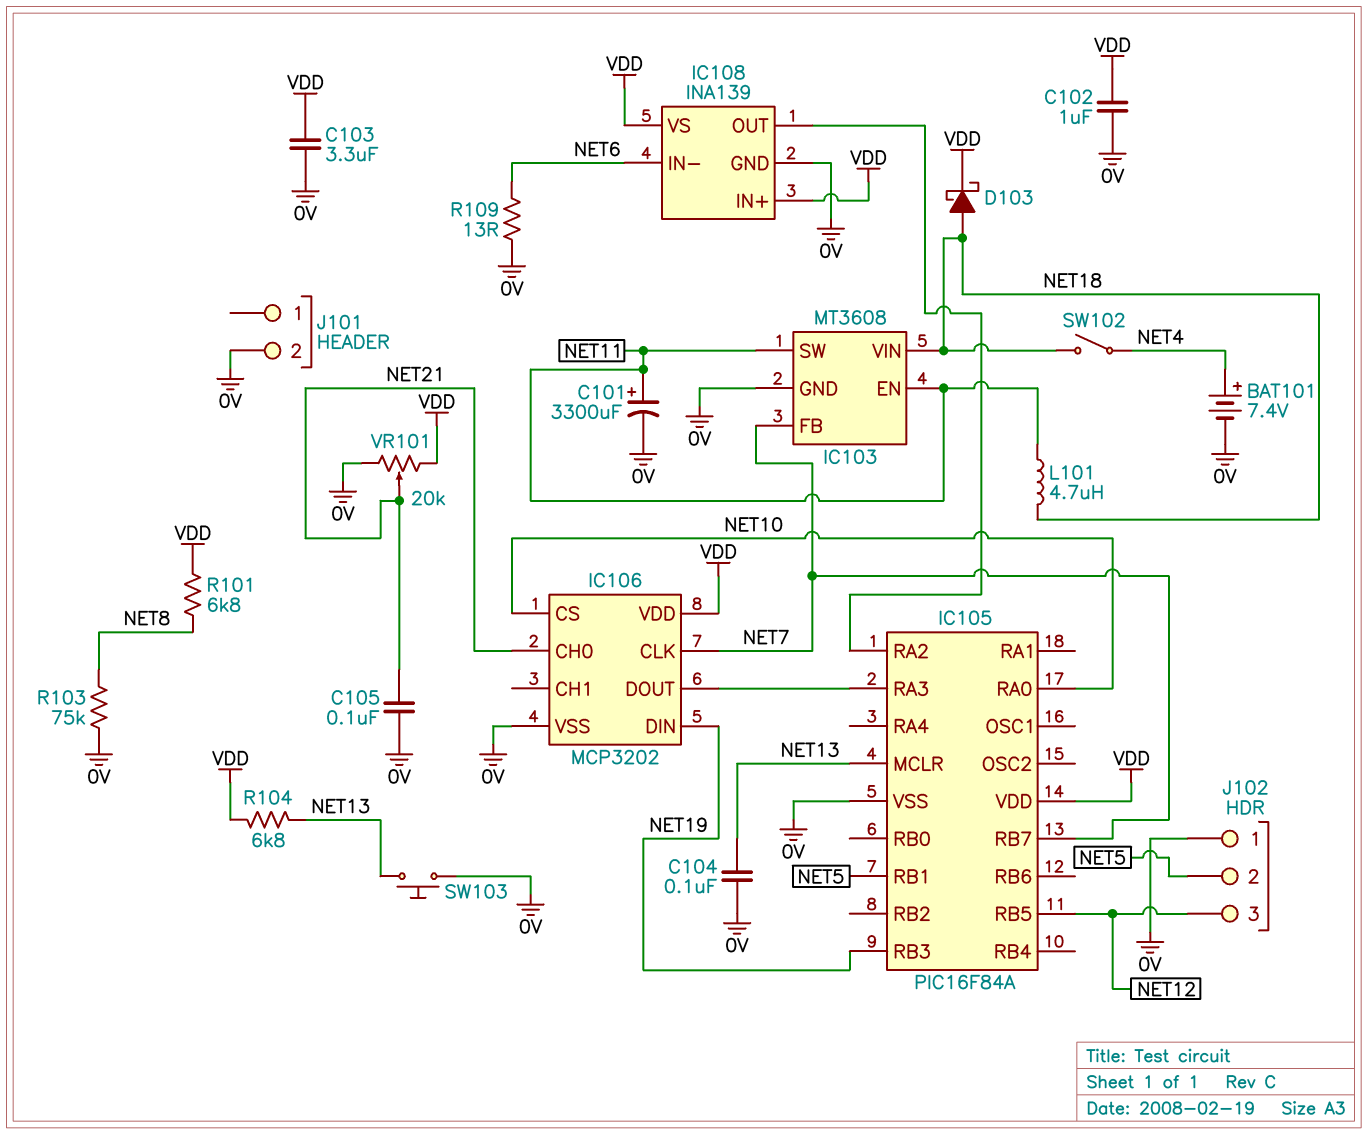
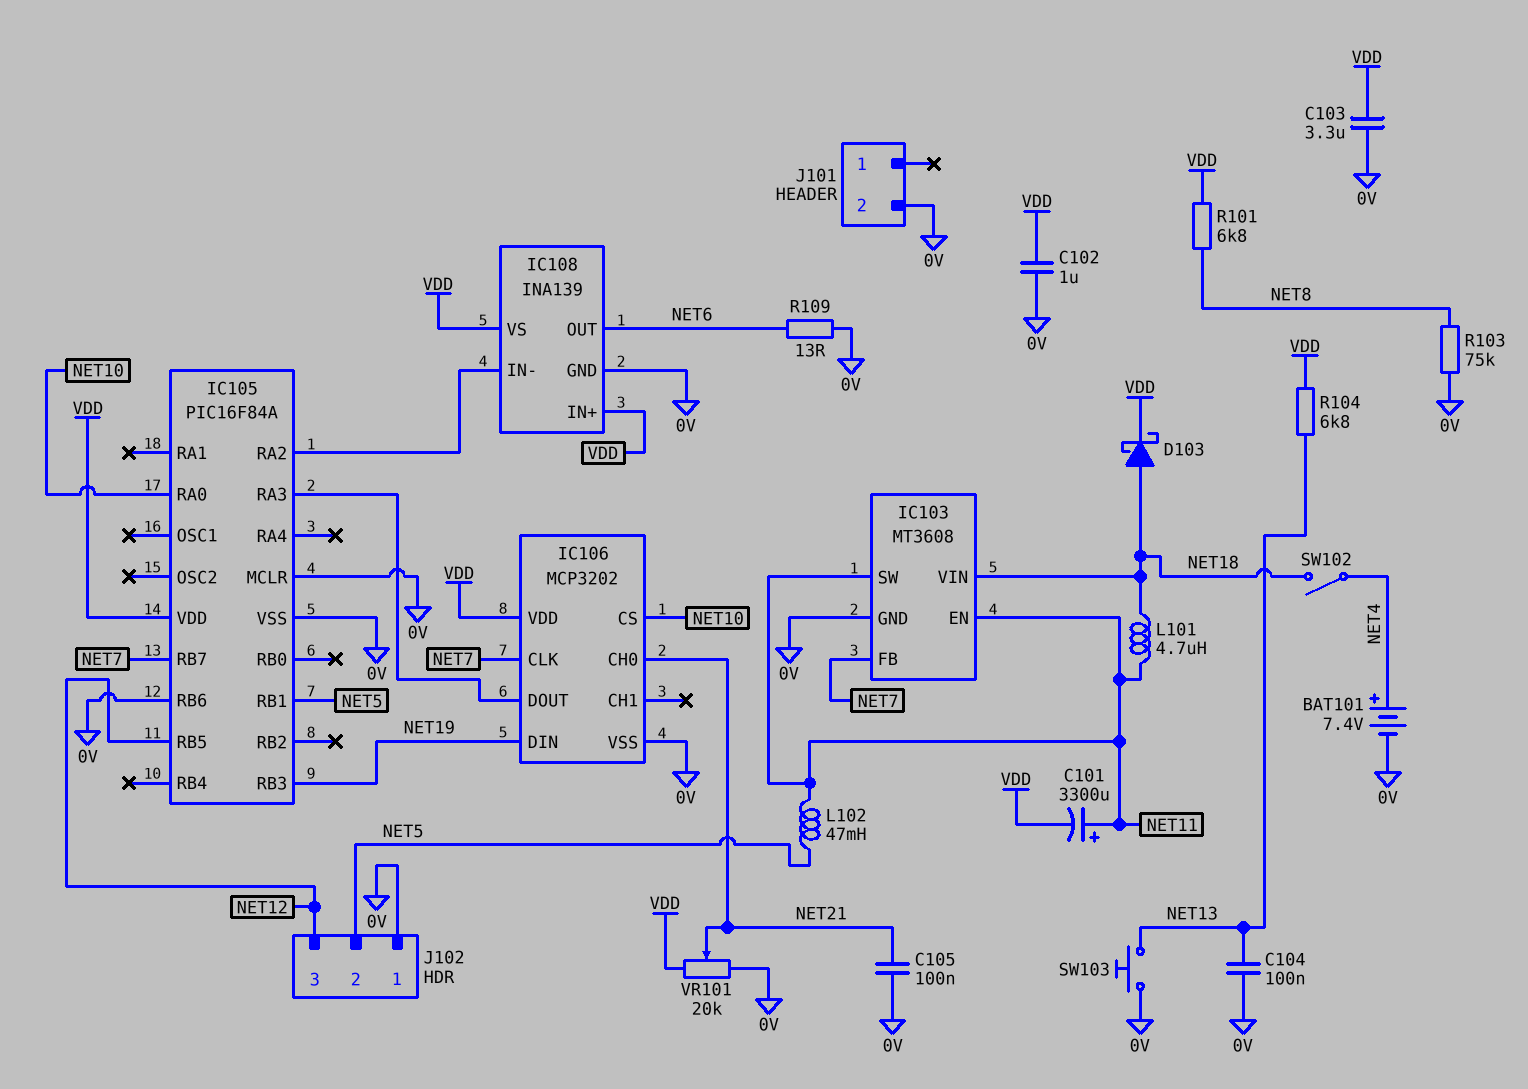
C101: 3300uF (plus NET11, minus 0V) -> 3300uF (plus NET11, minus VDD)
IC105 pin MCLR: NET13 -> 0V
IC105 pin RB6: none -> 0V
IC108 pin IN-: NET6 -> IC105/RA2
IC108 pin OUT: IC105/RA2 -> NET6
L102: none -> 47mH (NET5, NET11)

